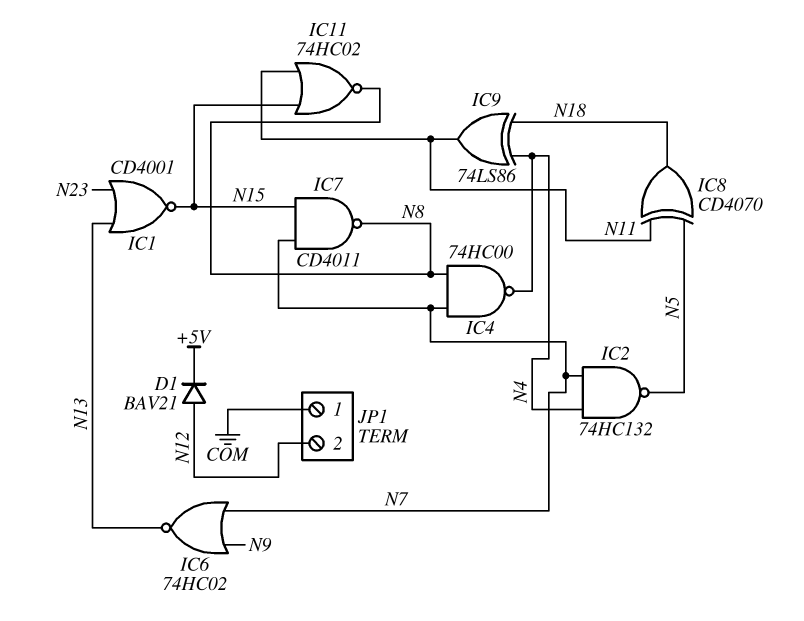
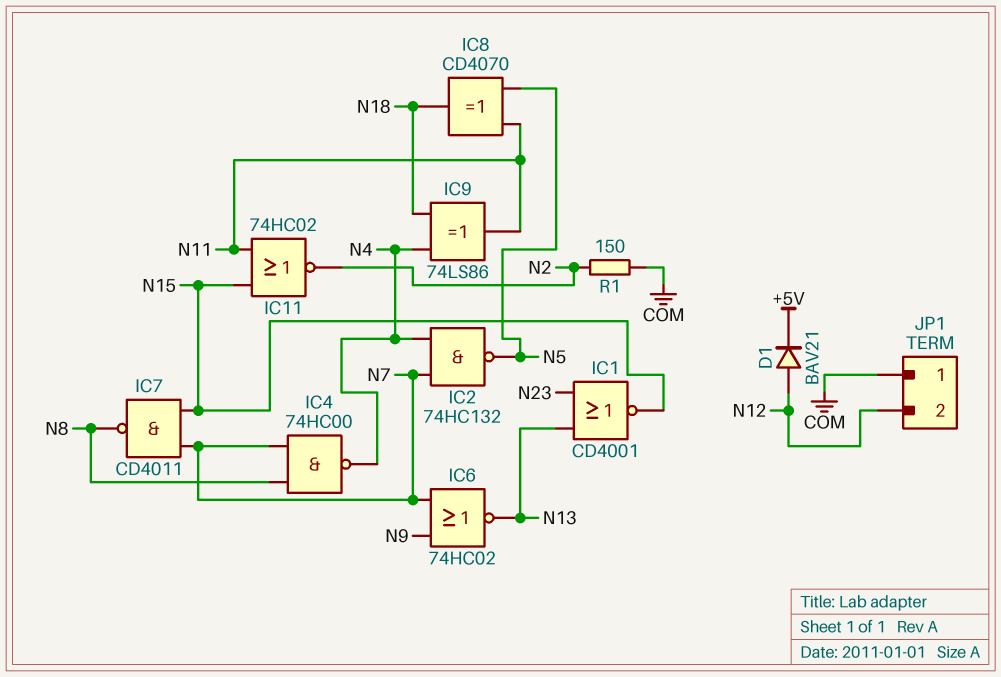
IC11: NOR 74HC02 (in N11, in N15, out N8) -> NOR 74HC02 (in N11, in N15, out N2)
R1: none -> 150 (COM, N2)

